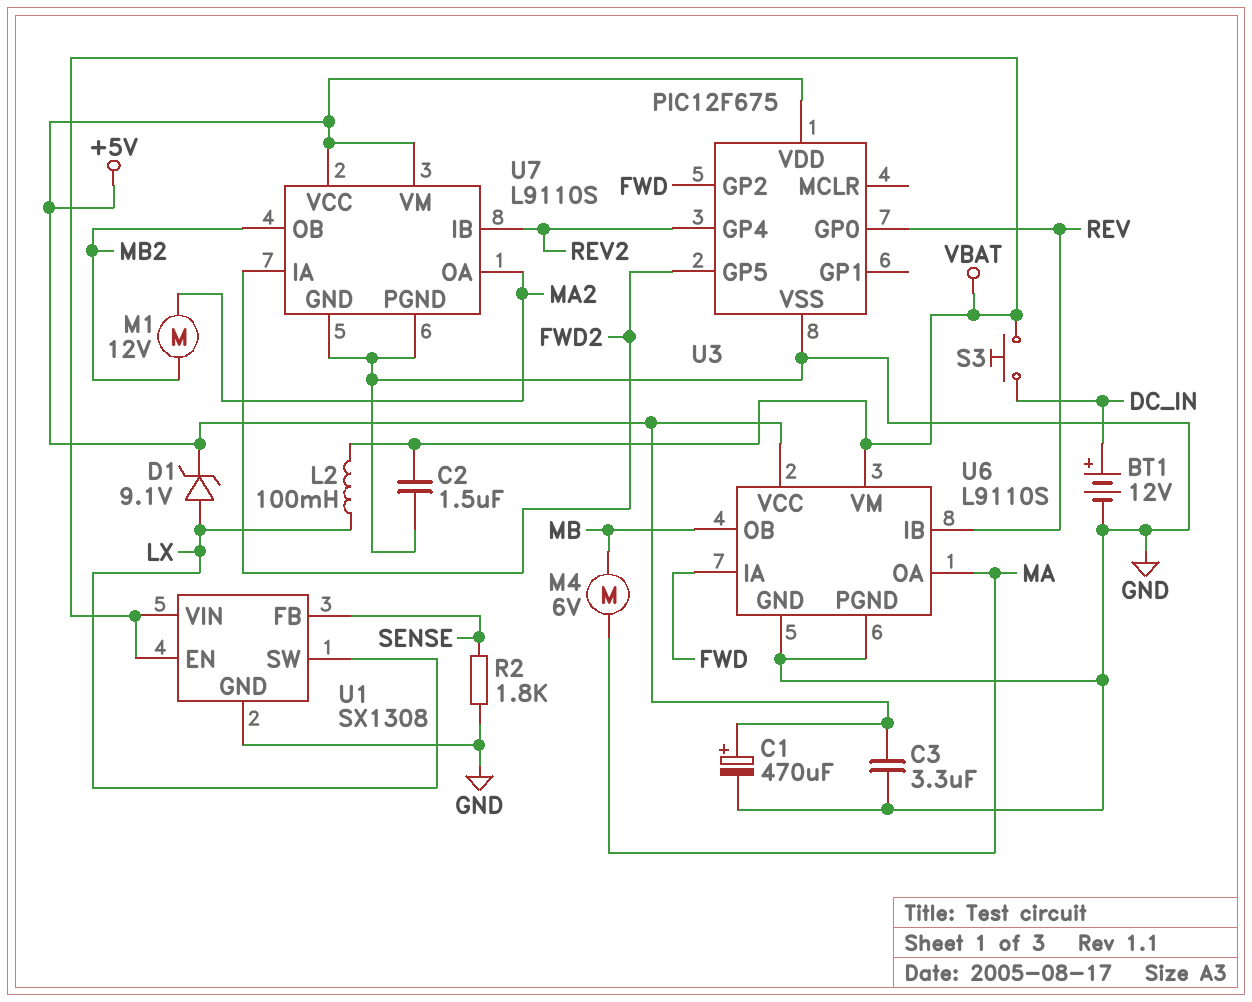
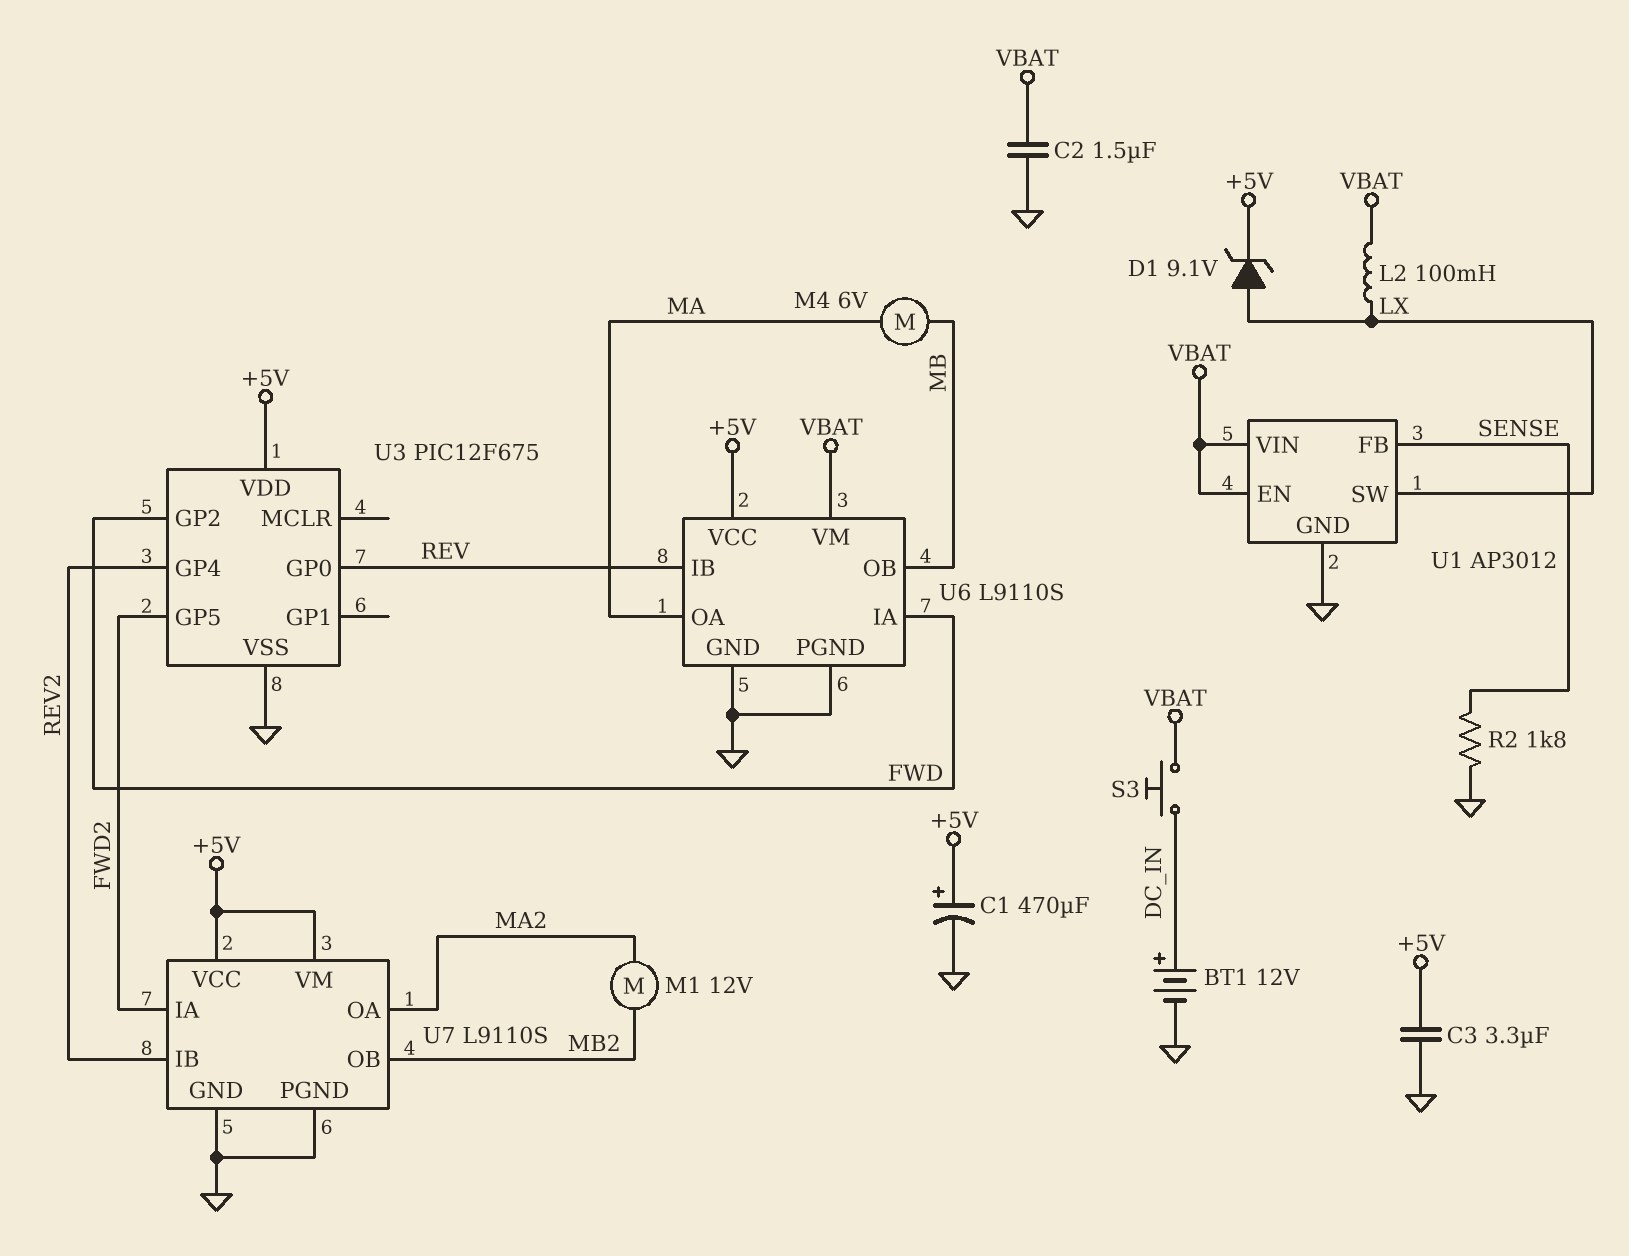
U1: SX1308 -> AP3012

